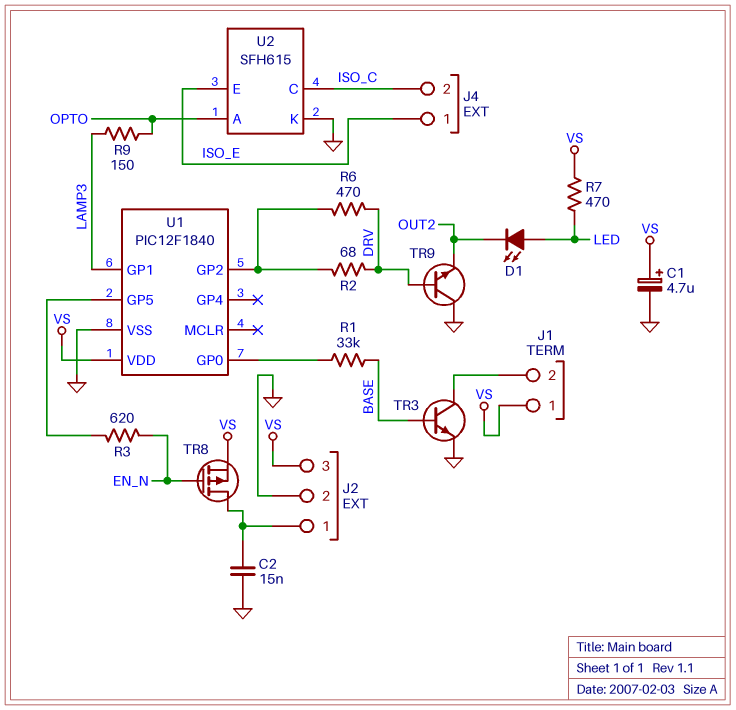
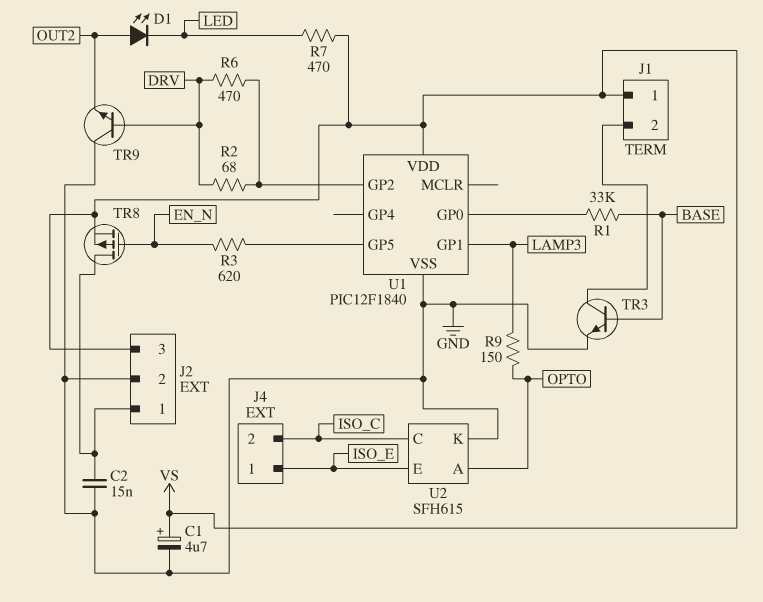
D1: LED (A LED, K OUT2) -> LED (A OUT2, K LED)

